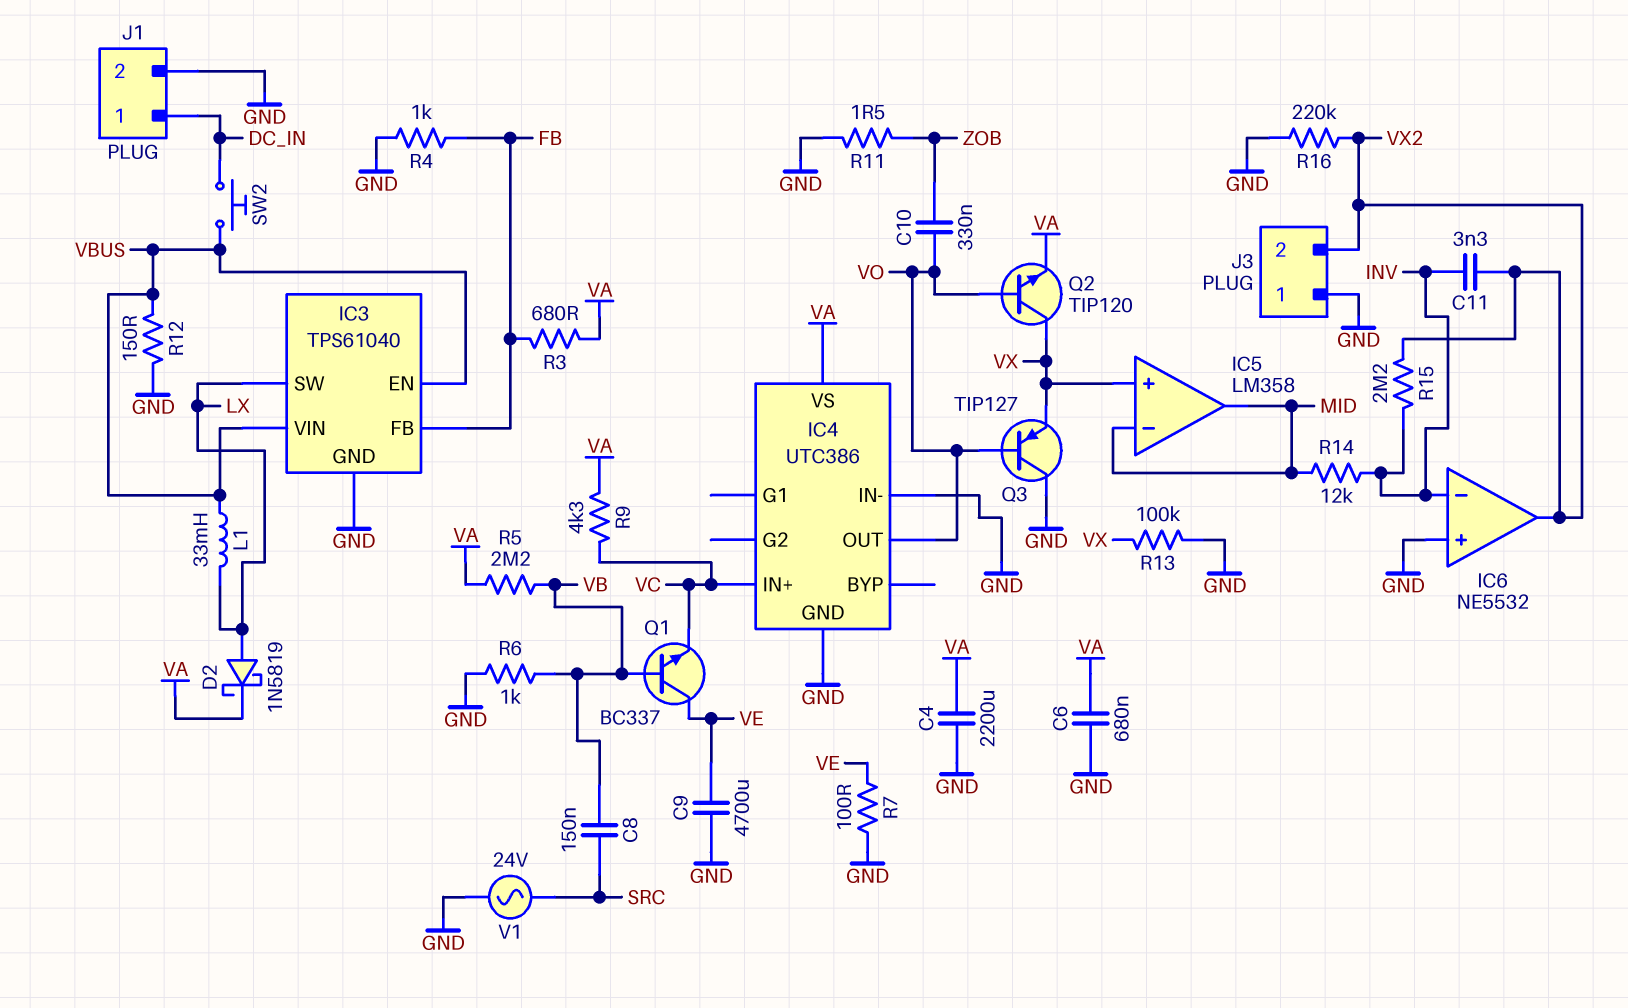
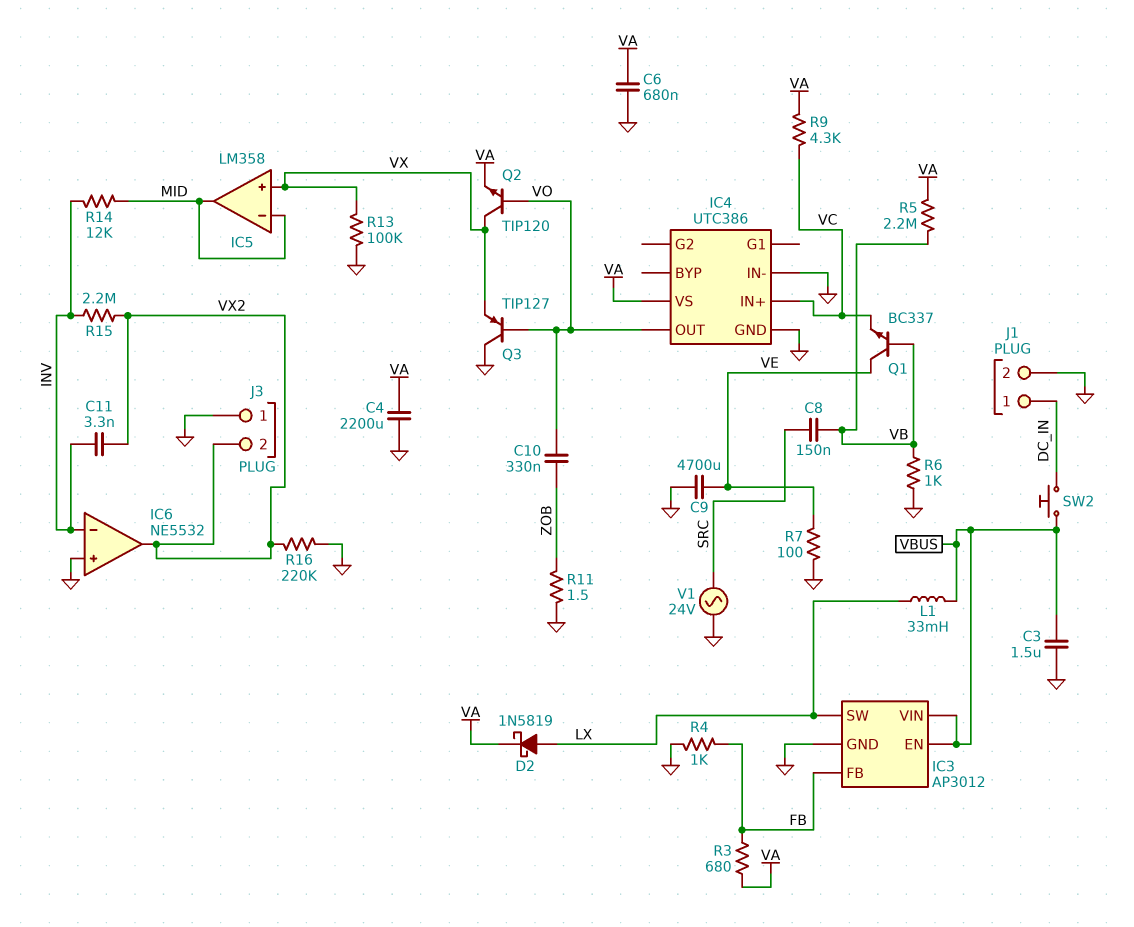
C3: none -> 1.5uF (GND, VBUS)
IC3: TPS61040 -> AP3012
R12: 150 (GND, VBUS) -> none

